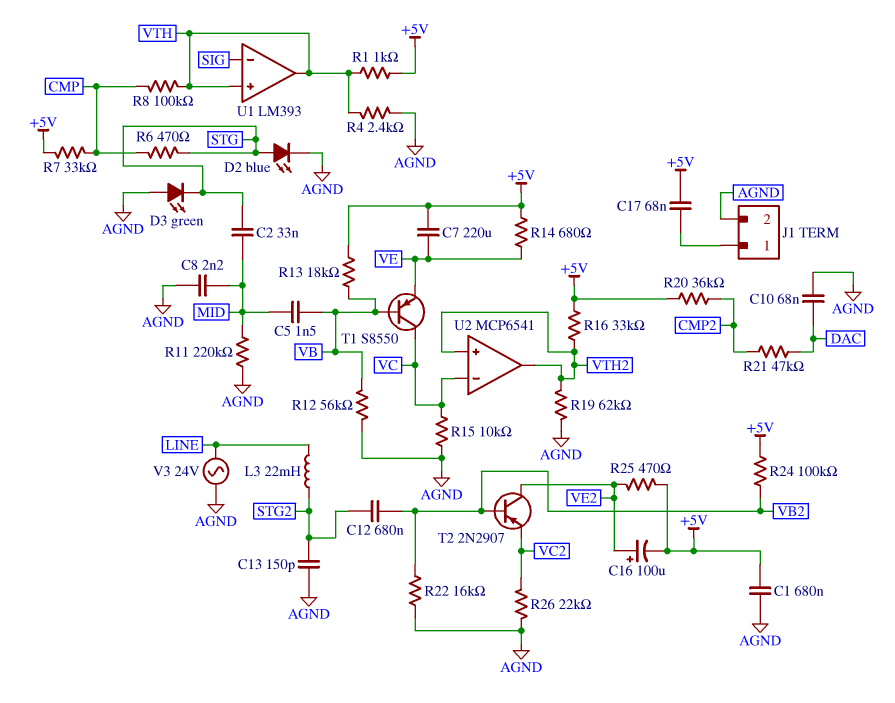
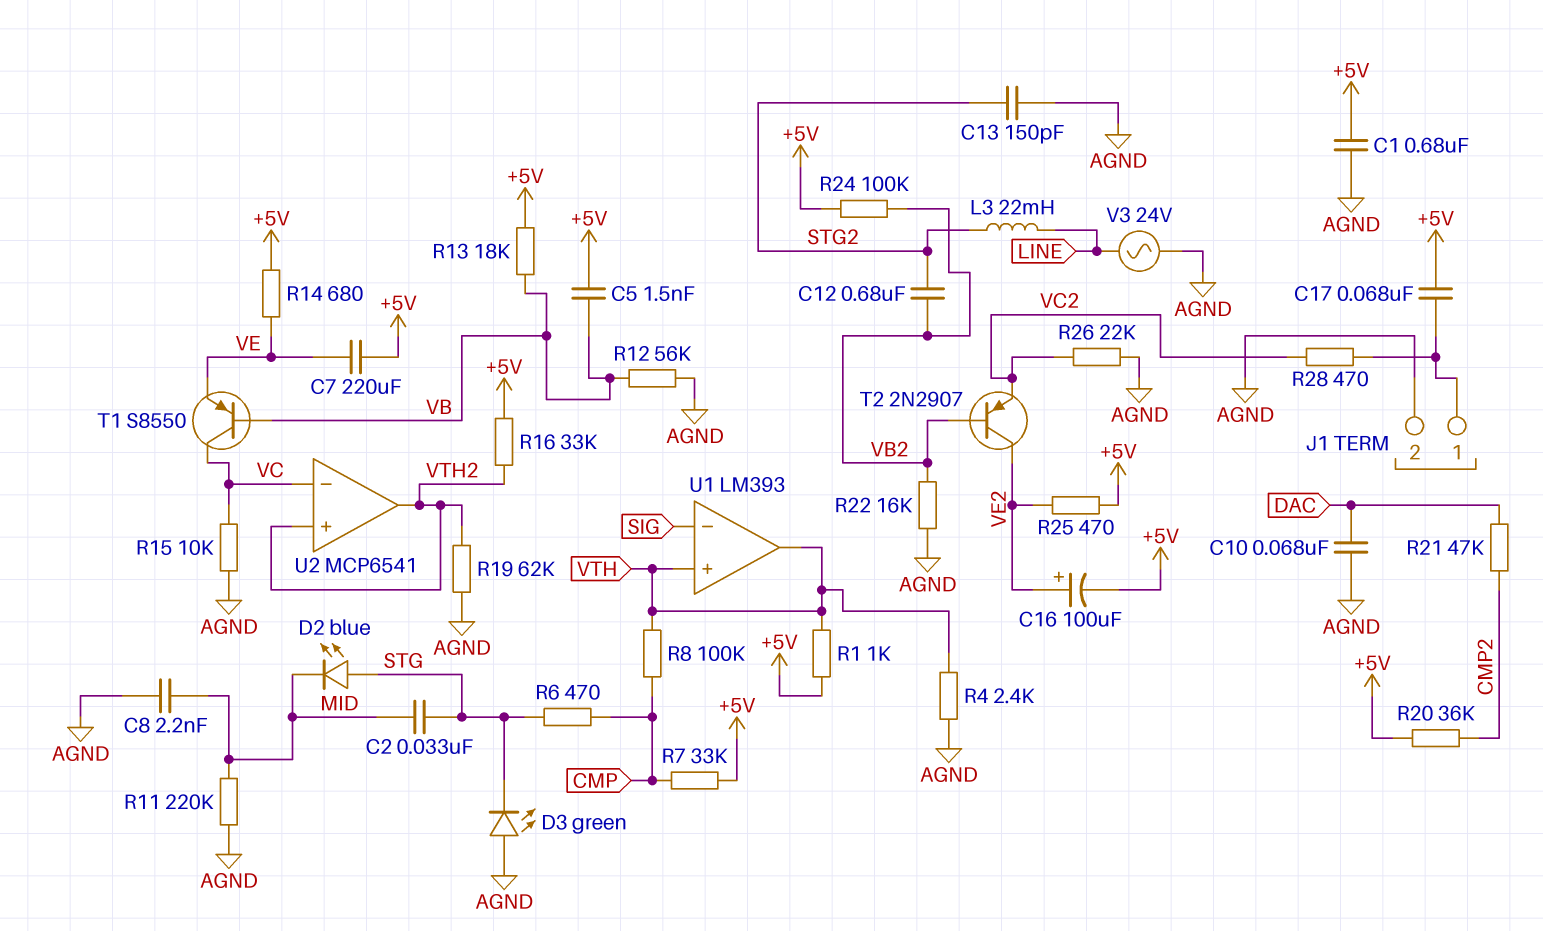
C5: 1.5nF (MID, VB) -> 1.5nF (+5V, VB)
D2: LED blue (A STG, K AGND) -> LED blue (A STG, K MID)
R28: none -> 470 (J1/1, VC2)

